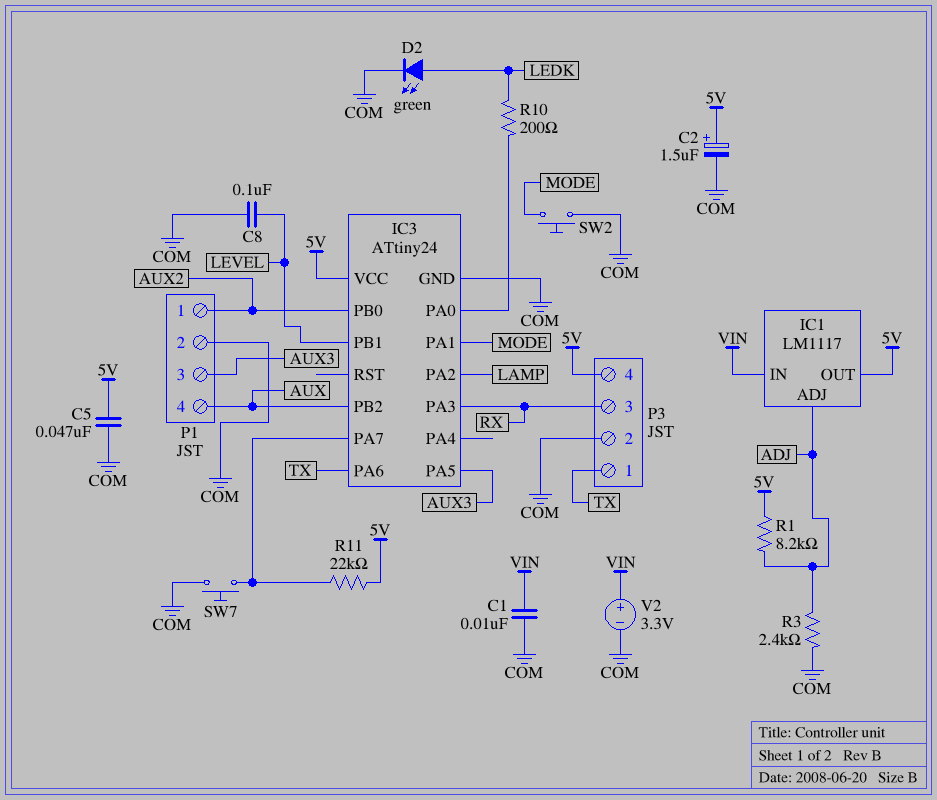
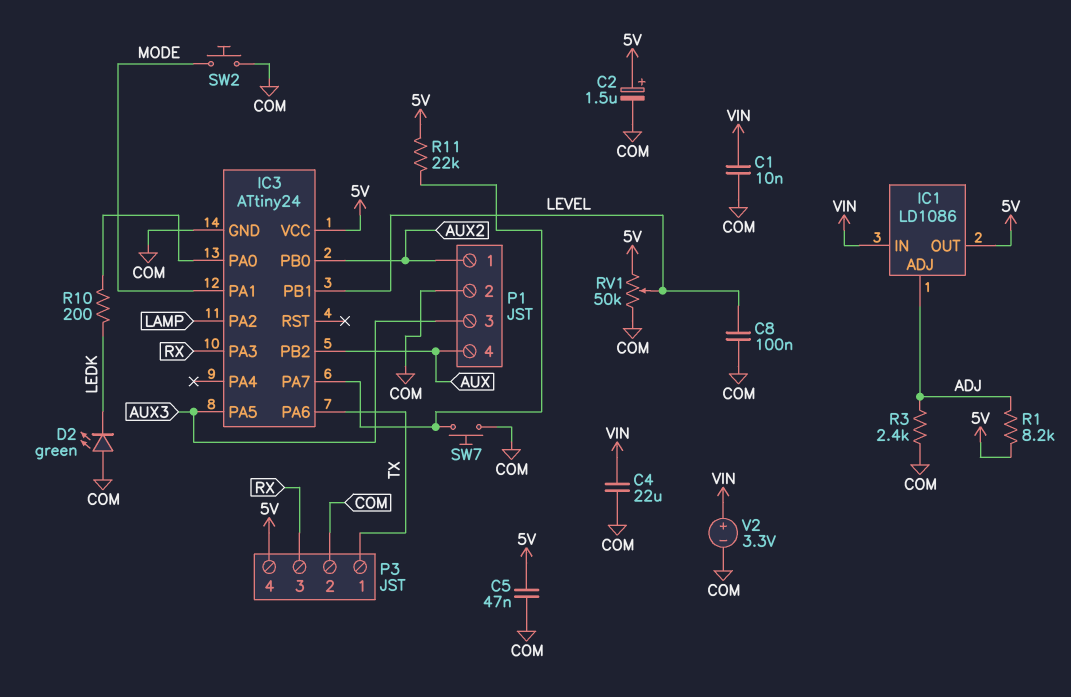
C4: none -> 22uF (COM, VIN)
D2: LED green (A LEDK, K COM) -> LED green (A COM, K LEDK)
IC1: LM1117 -> LD1086
RV1: none -> 50k (5V, COM, wiper LEVEL)

